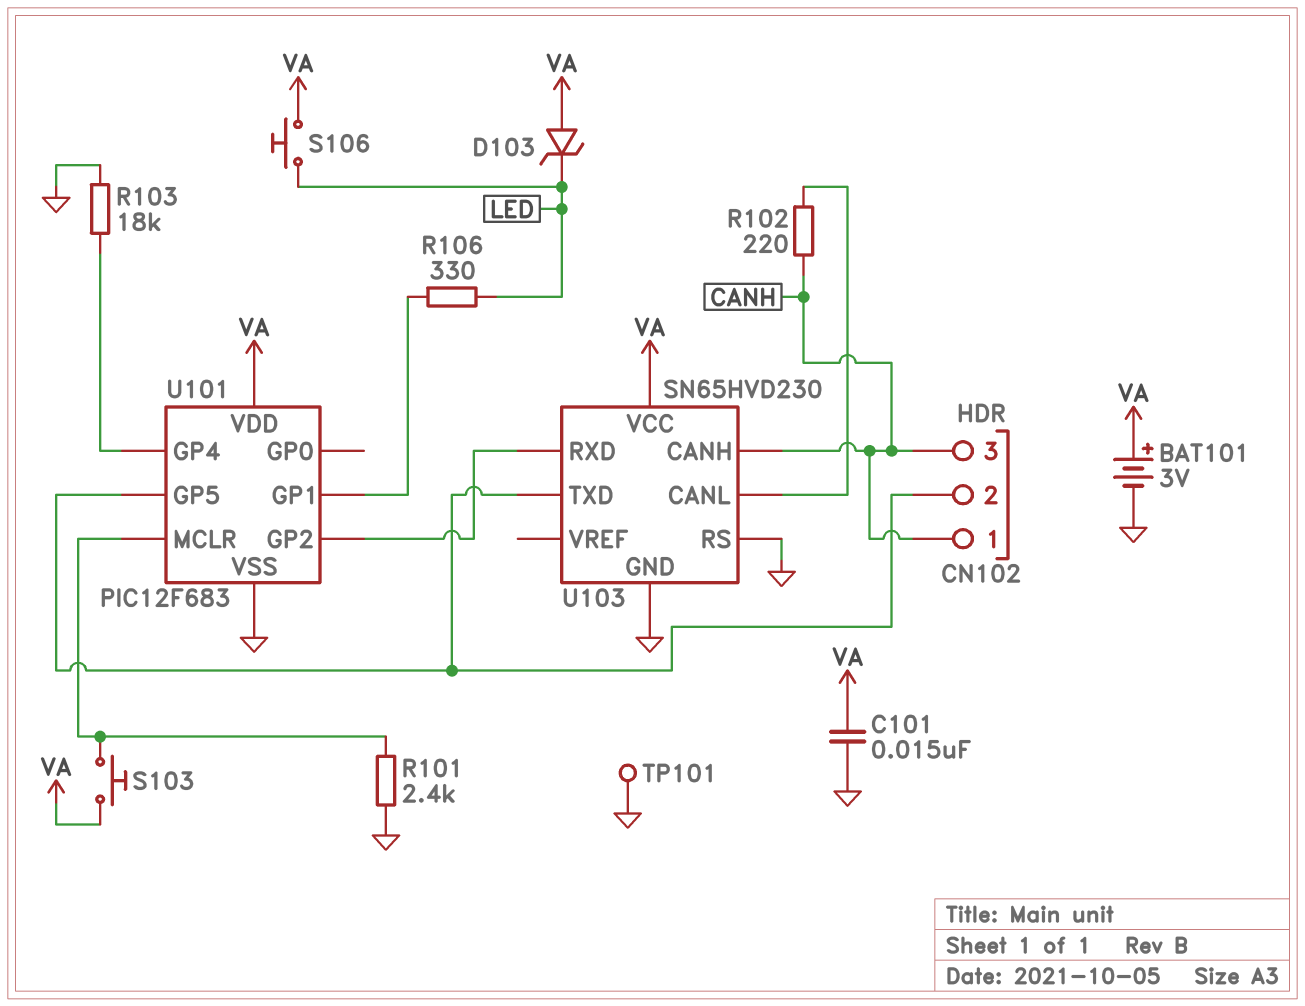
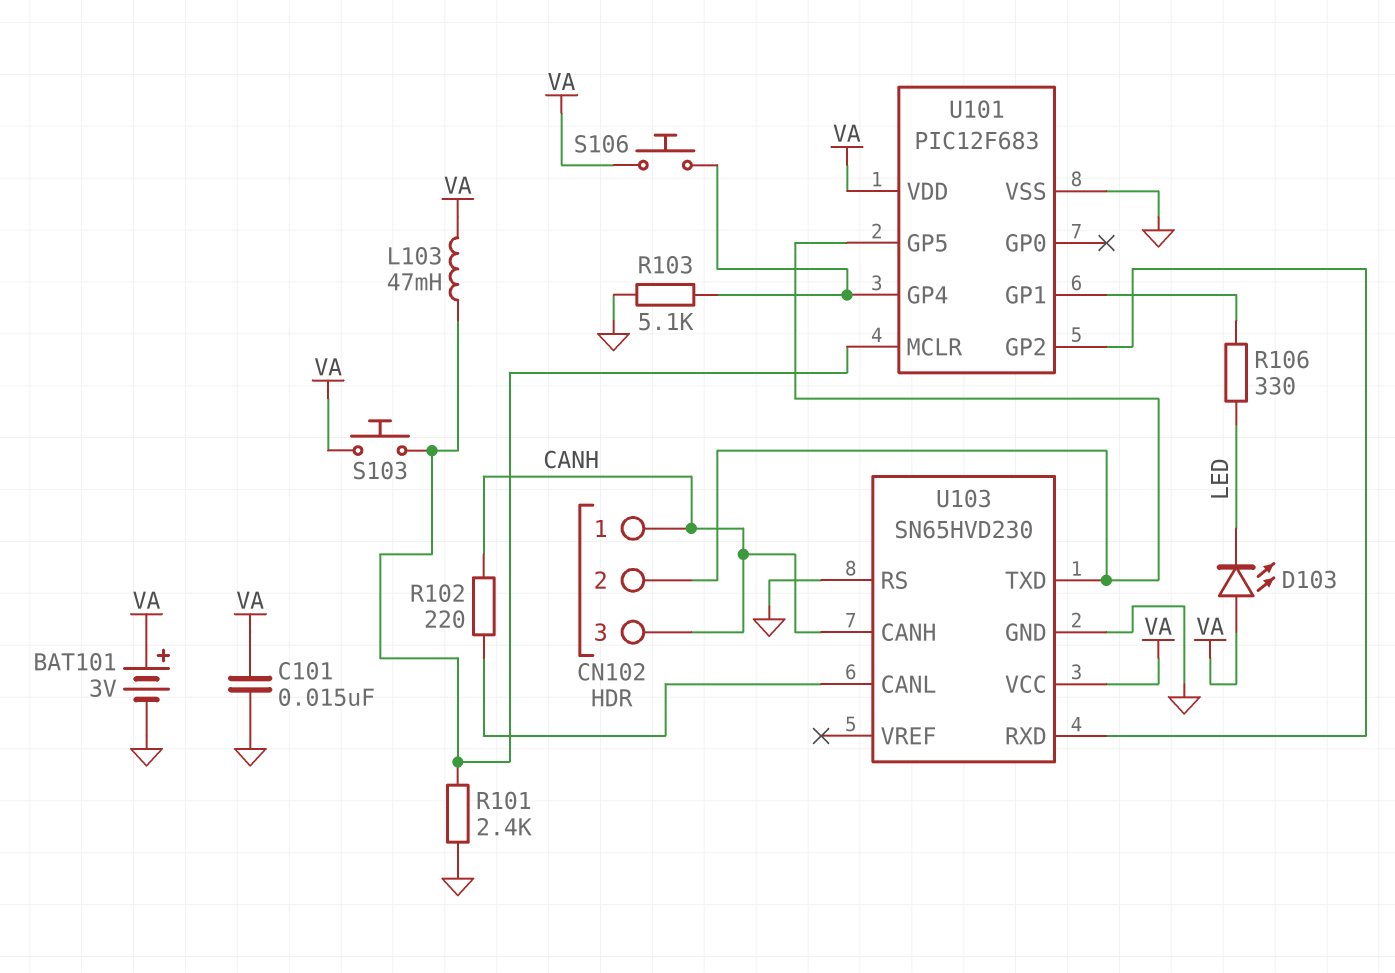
D103: zener (A VA, K LED) -> LED (A VA, K LED)
L103: none -> 47mH (U101/MCLR, VA)
R103: 18k (GND, U101/GP4) -> 5.1k (GND, U101/GP4)
S106: button (LED, VA) -> button (U101/GP4, VA)
TP101: test point (GND) -> none

